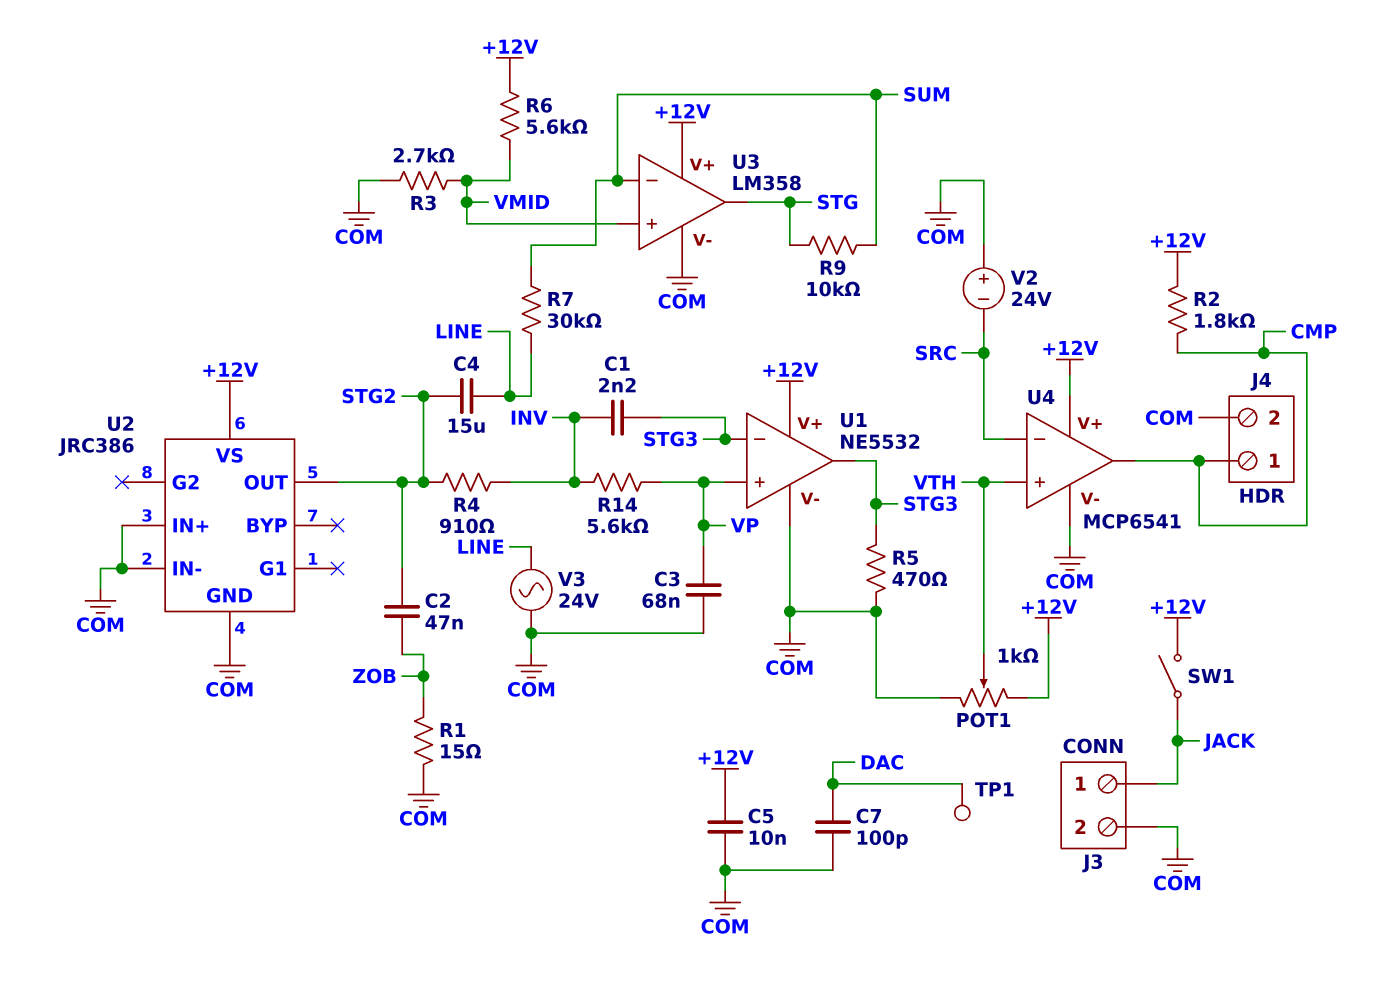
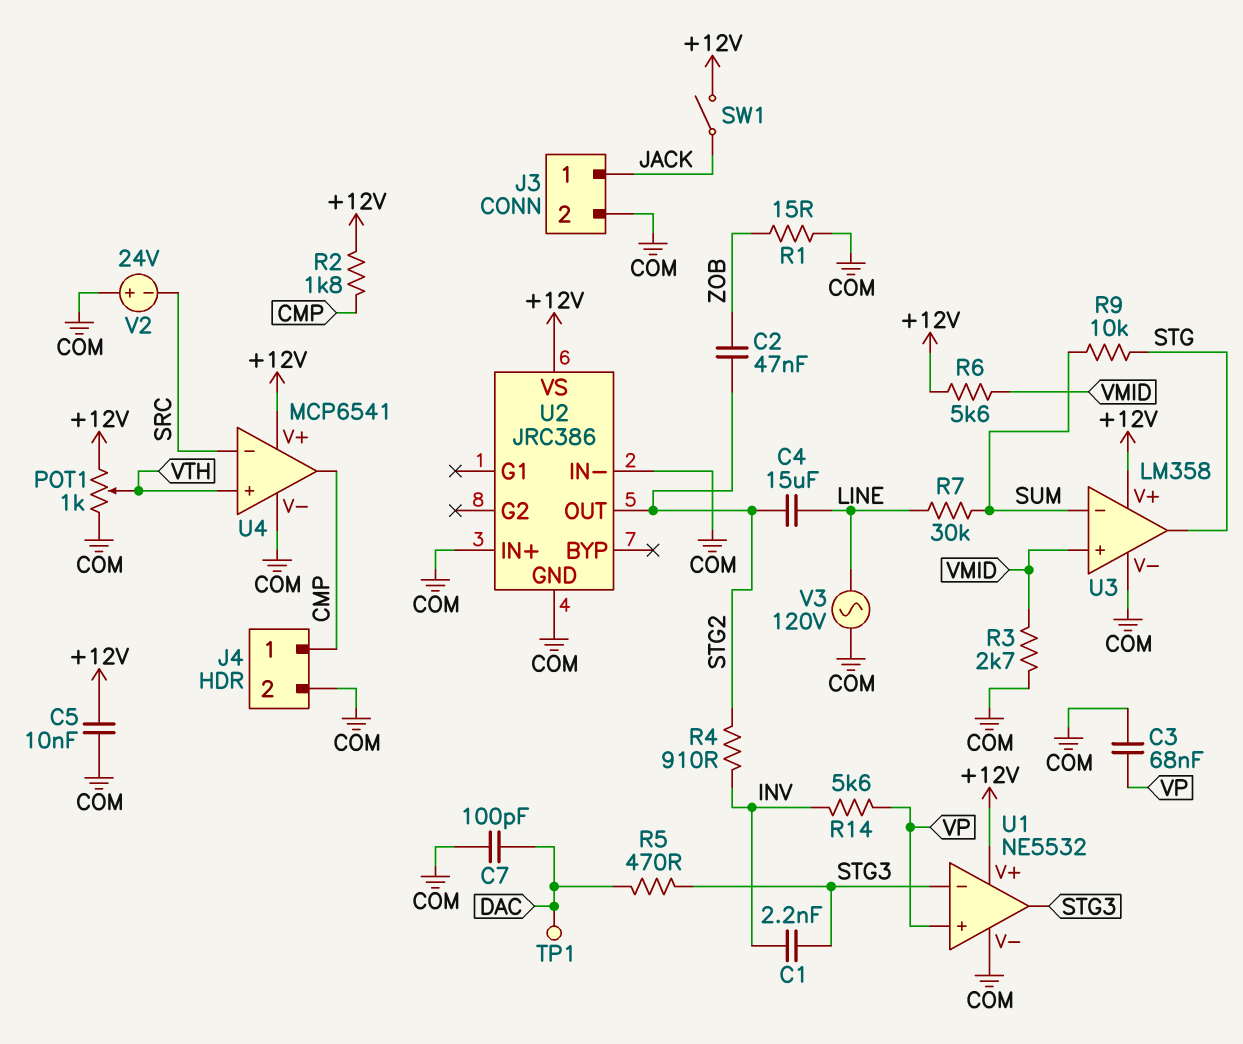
R5: 470 (COM, STG3) -> 470 (DAC, STG3)
V3: AC 24V (COM, LINE) -> AC 120V (COM, LINE)

